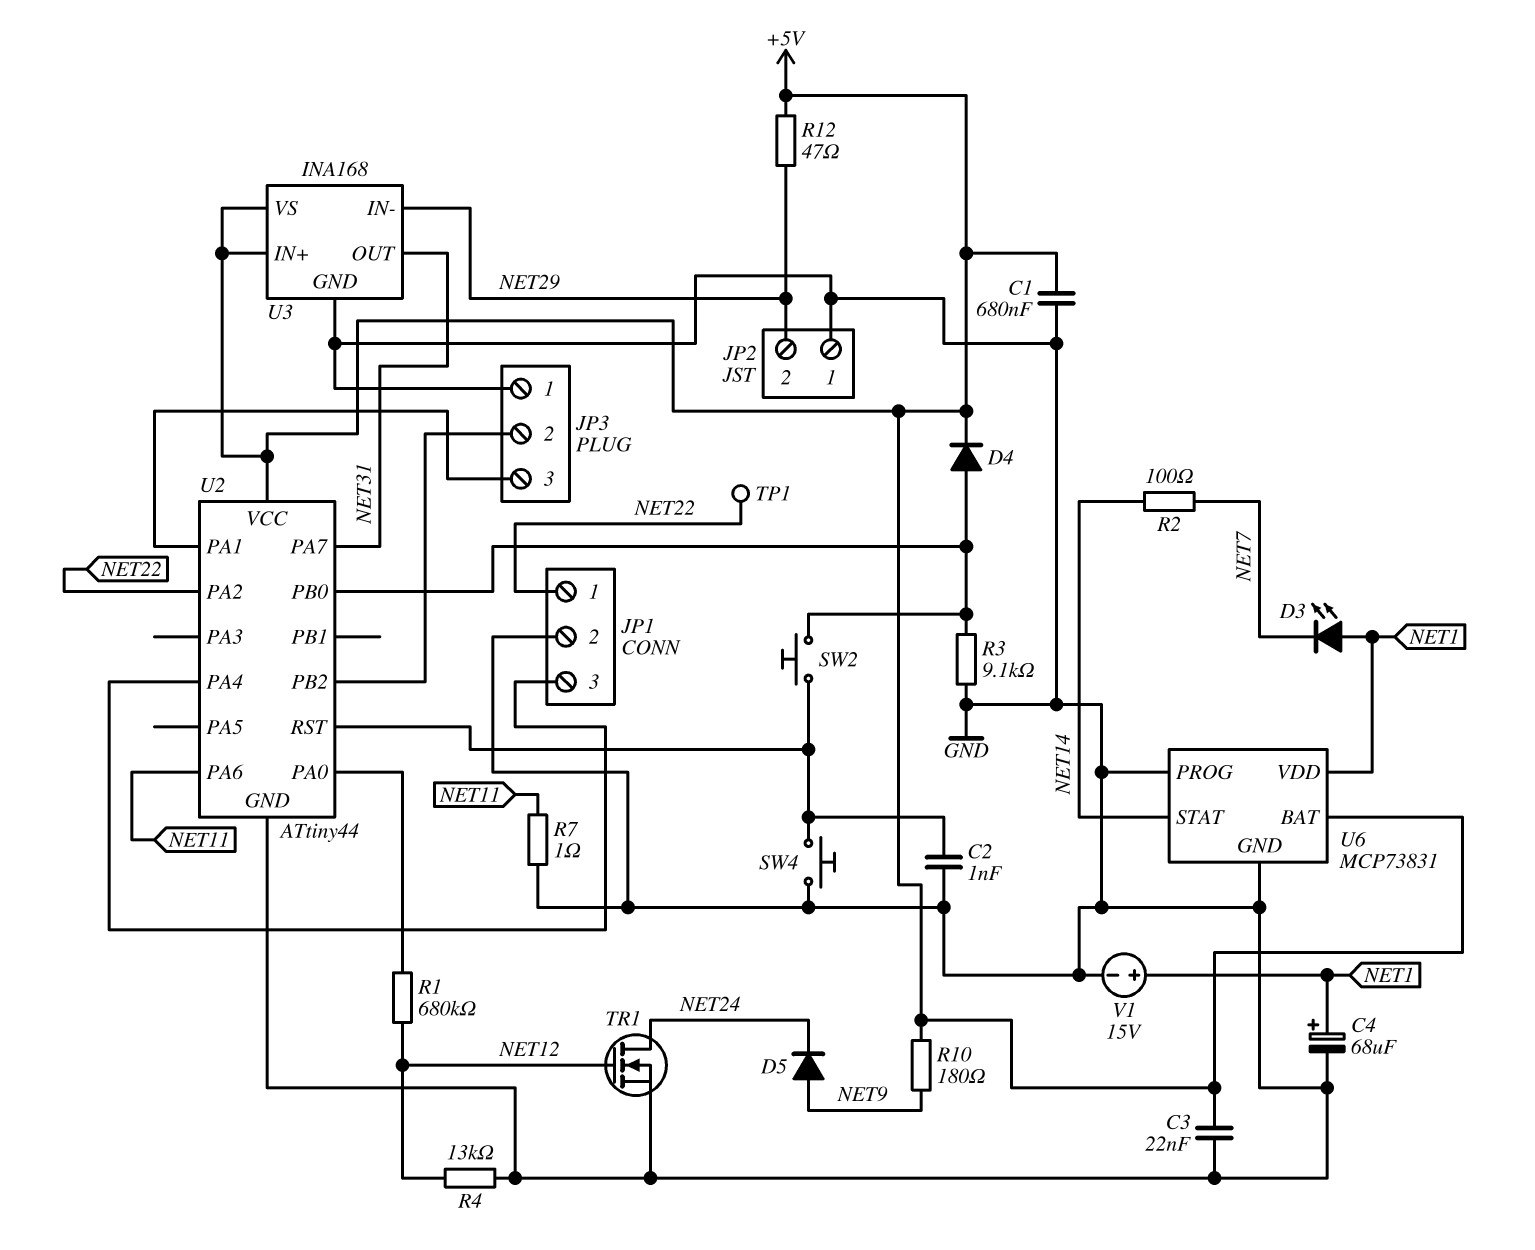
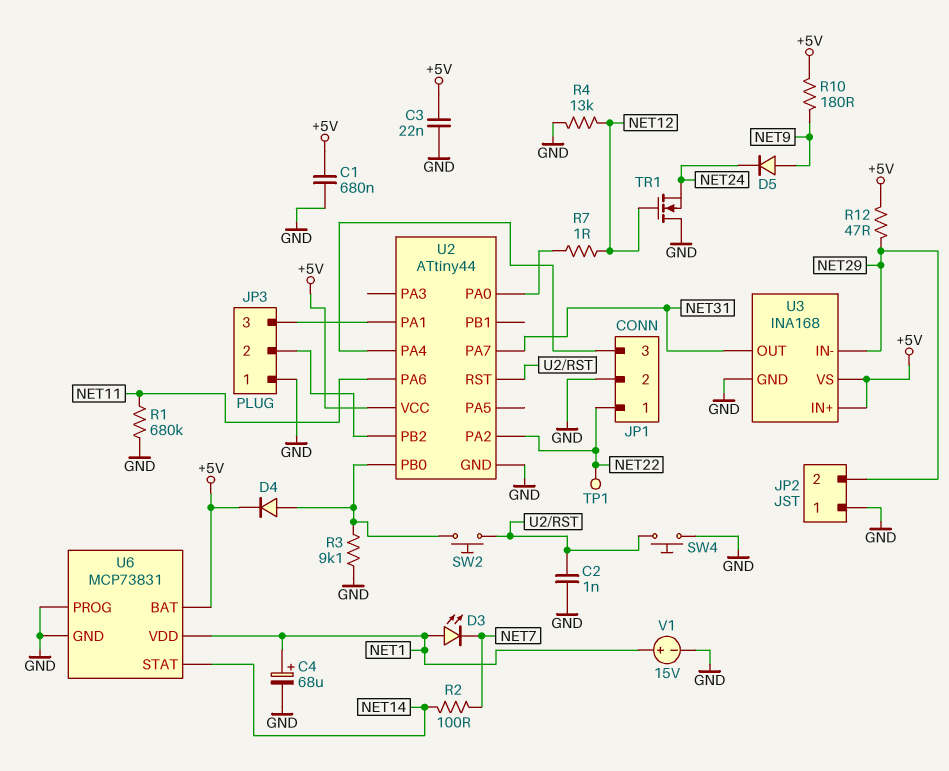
R1: 680k (NET12, U2/PA0) -> 680k (GND, NET11)
R7: 1 (GND, NET11) -> 1 (NET12, U2/PA0)
TR1: NMOS (G NET12, D NET24, S GND) -> NMOS (G NET12, D GND, S NET24)

